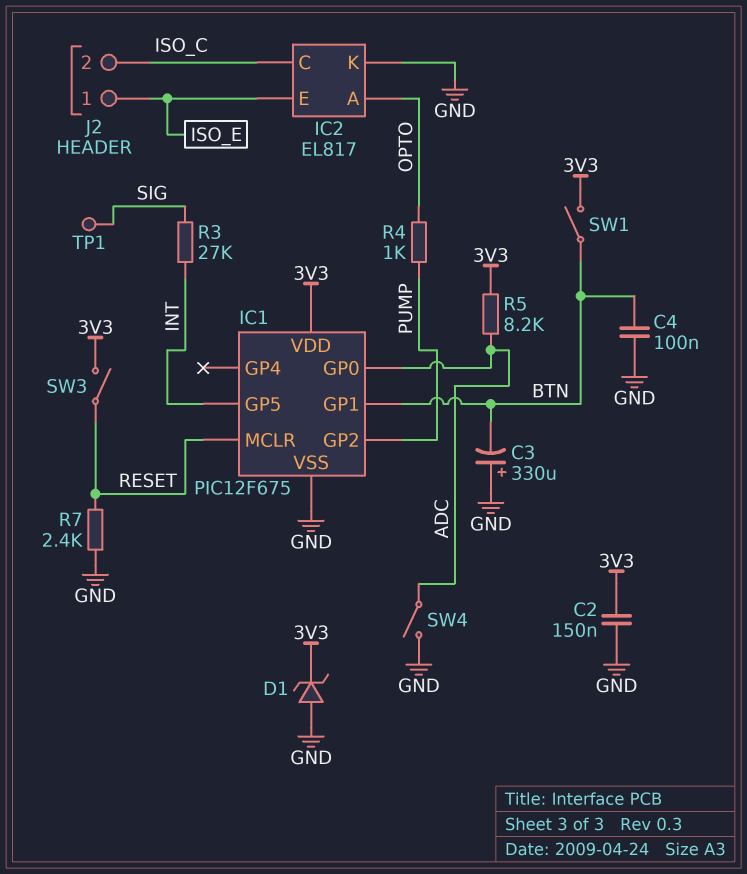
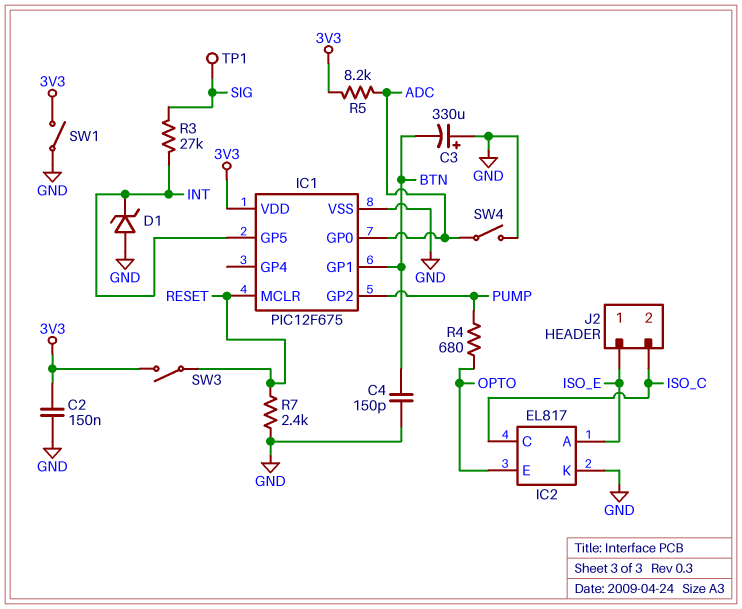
C4: 100nF (BTN, GND) -> 150pF (BTN, GND)
D1: zener (A GND, K 3V3) -> zener (A GND, K INT)
IC2 pin A: OPTO -> ISO_E
IC2 pin E: ISO_E -> OPTO
R4: 1k (OPTO, PUMP) -> 680 (OPTO, PUMP)
SW1: switch (3V3, BTN) -> switch (3V3, GND)

